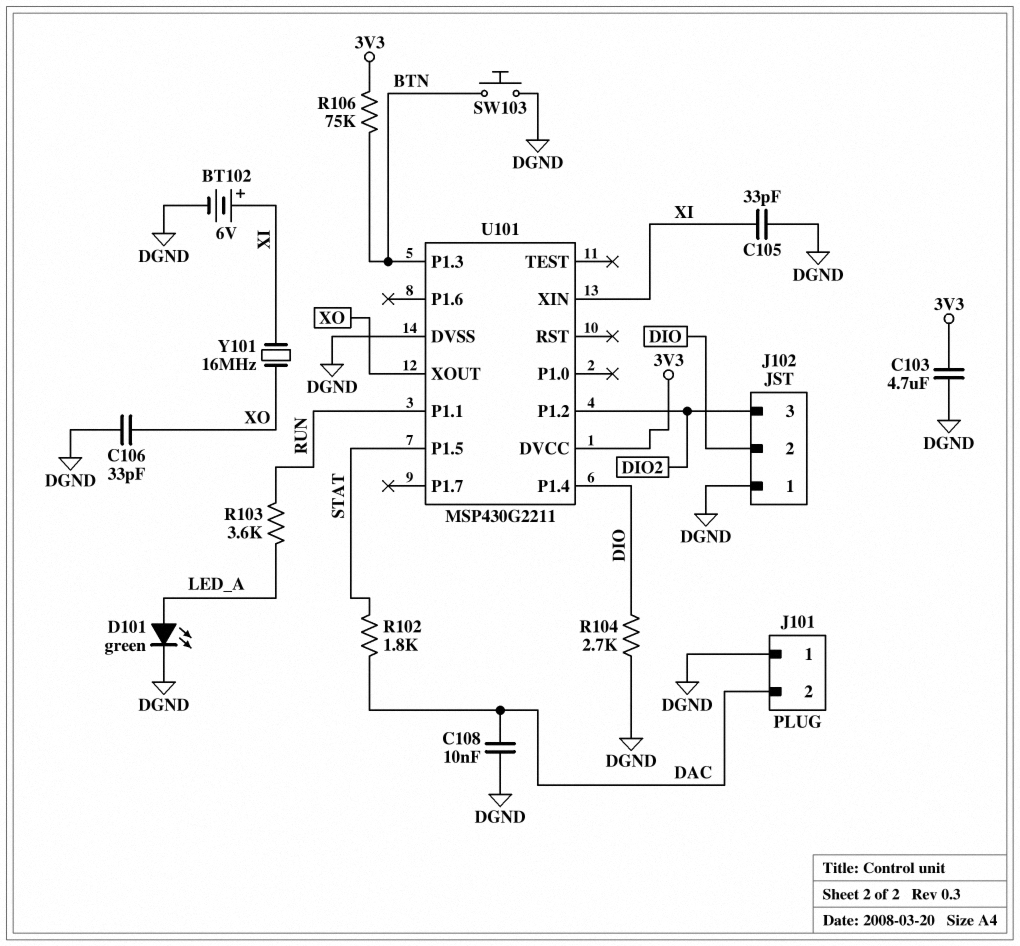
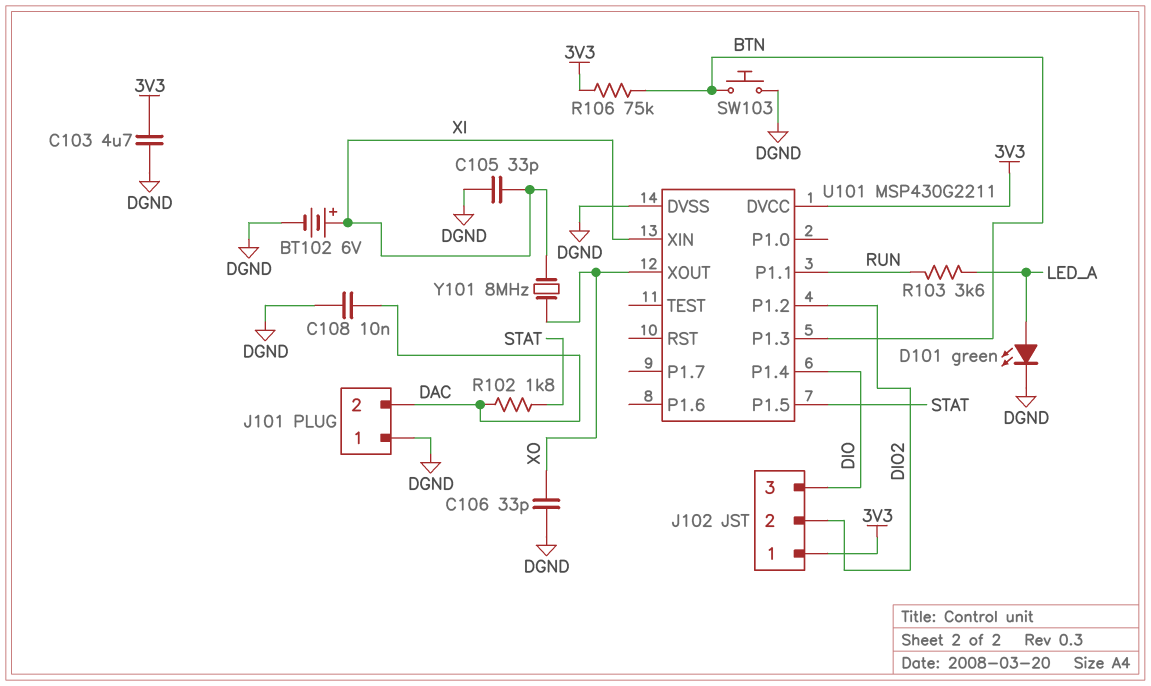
J102 pin 1: DGND -> 3V3
J102 pin 2: DIO -> DIO2
J102 pin 3: DIO2 -> DIO
R104: 2.7k (DGND, DIO) -> none
Y101: 16MHz (XI, XO) -> 8MHz (XI, XO)

